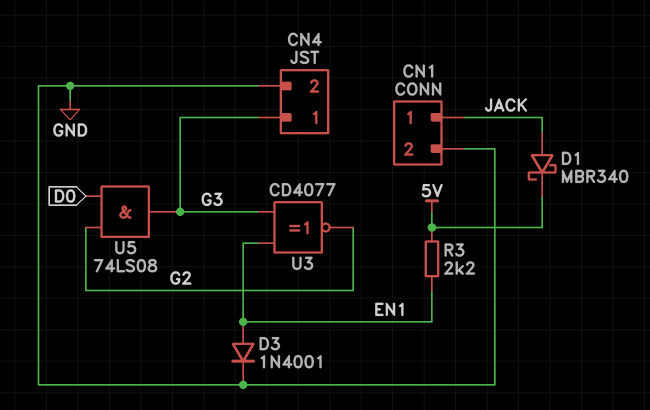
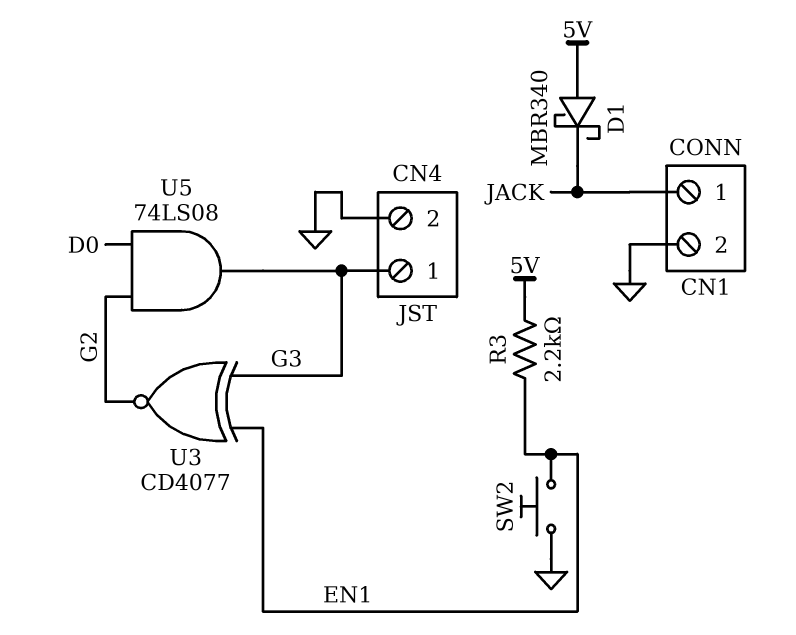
D1: schottky MBR340 (A JACK, K 5V) -> schottky MBR340 (A 5V, K JACK)
D3: diode 1N4001 (A EN1, K GND) -> none
SW2: none -> button (EN1, GND)

